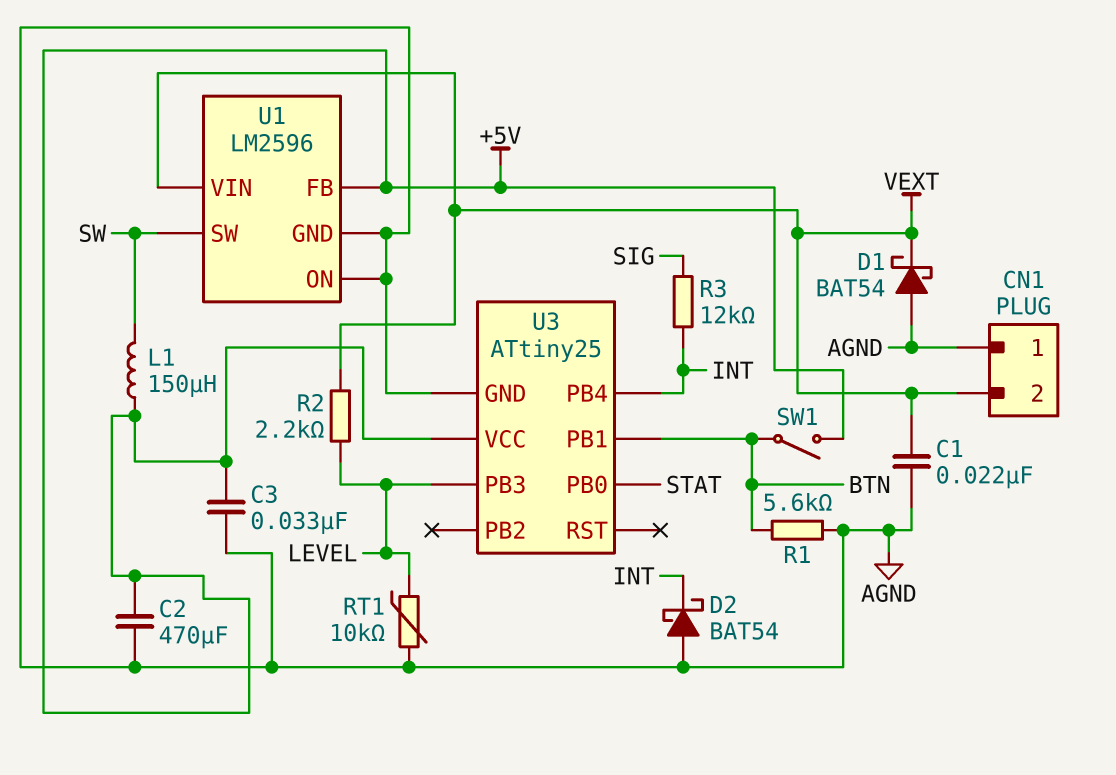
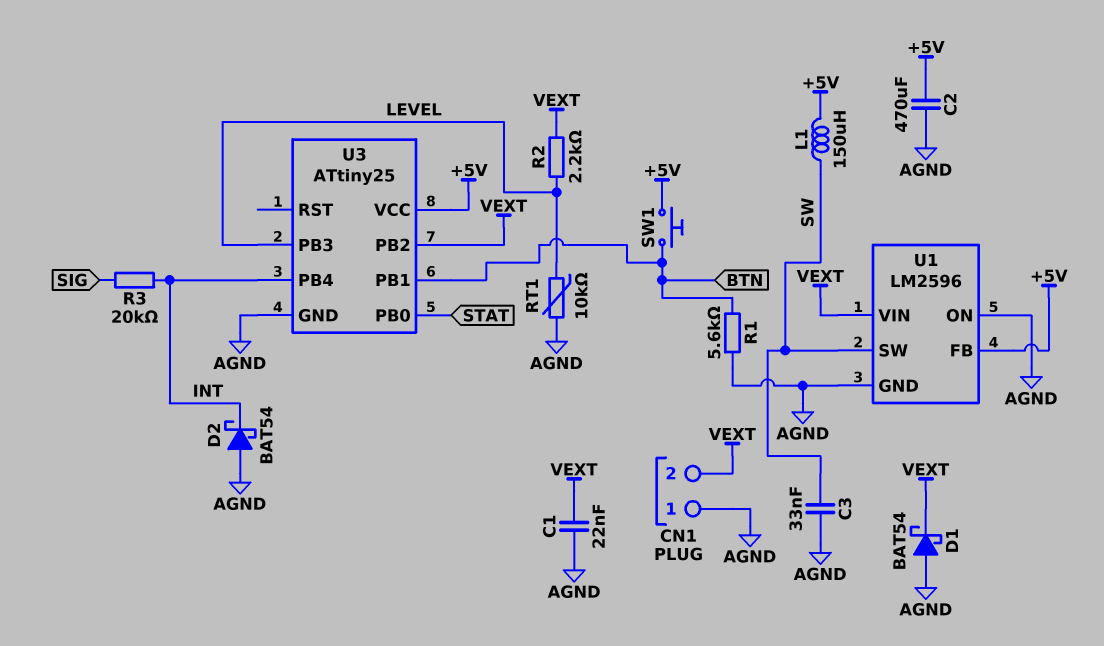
C3: 33nF (+5V, AGND) -> 33nF (AGND, SW)
R3: 12k (INT, SIG) -> 20k (INT, SIG)
SW1: switch (+5V, BTN) -> button (+5V, BTN)
U3 pin PB2: none -> VEXT

